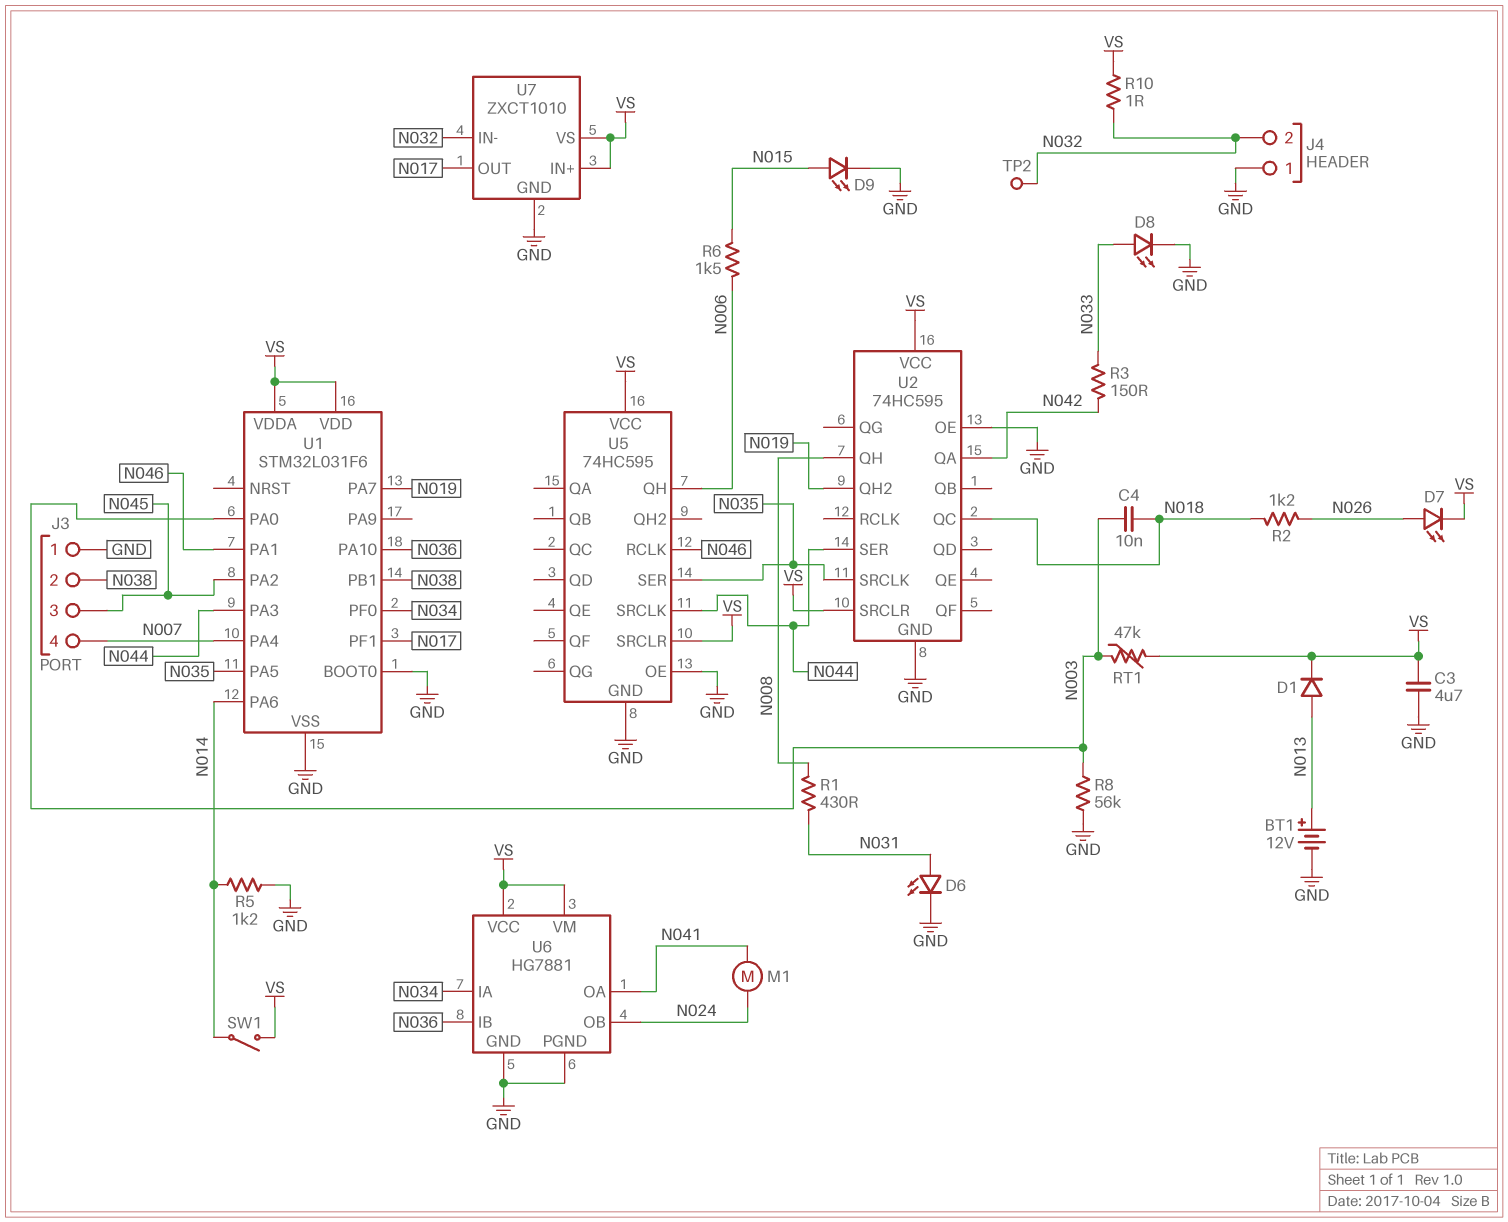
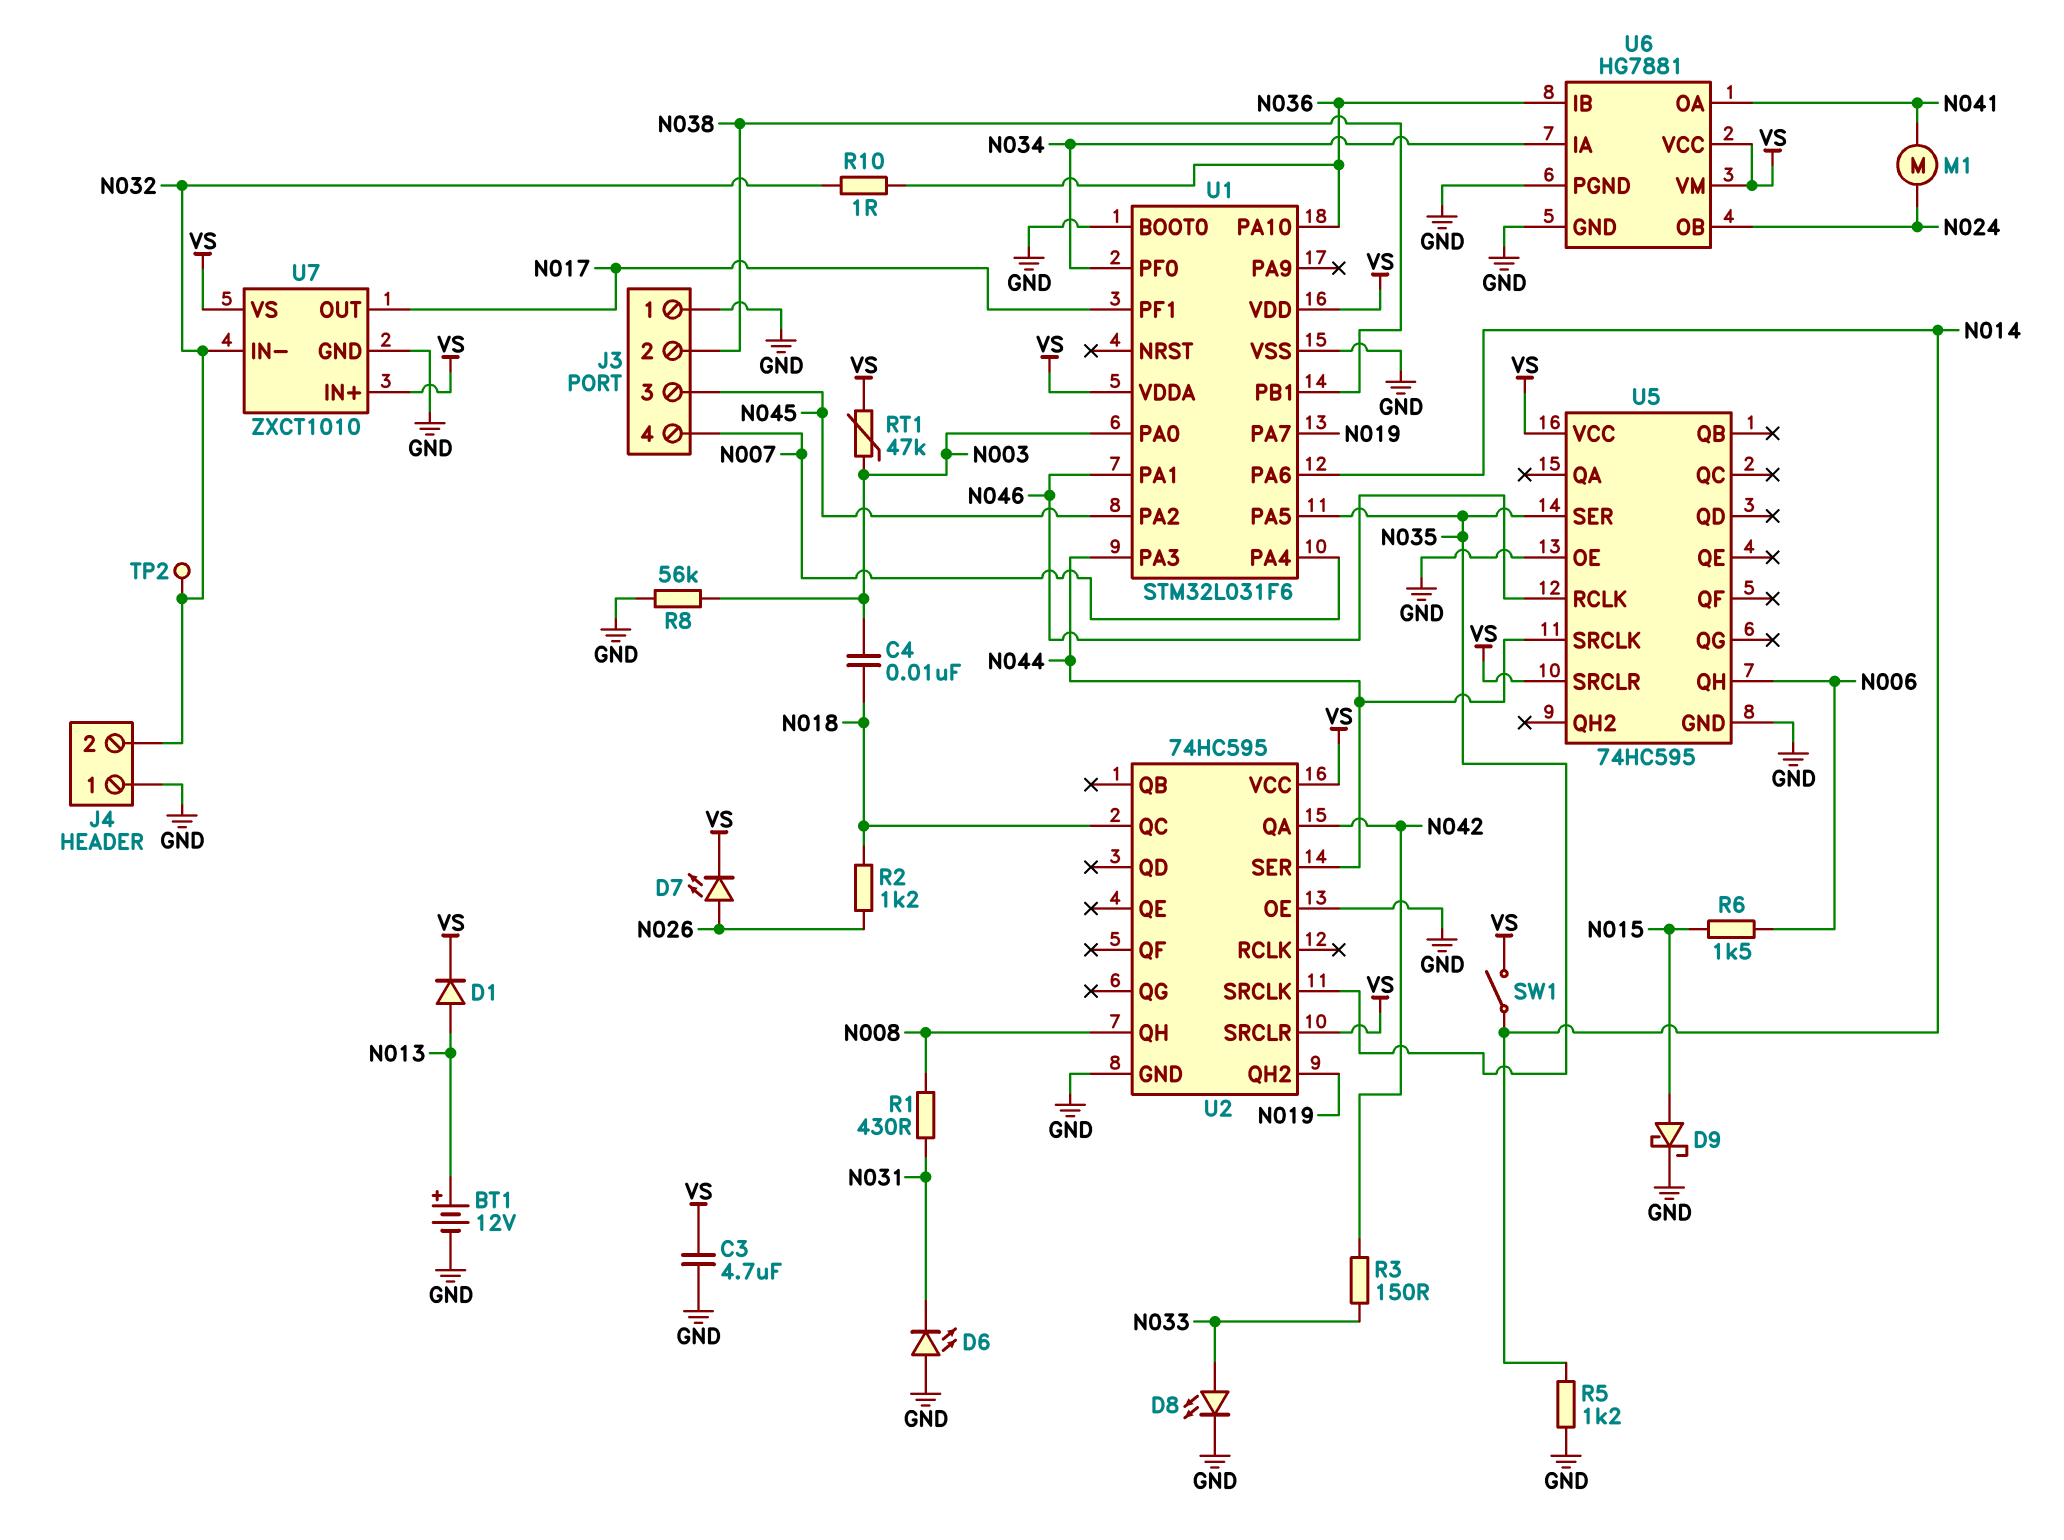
D6: LED (A N031, K GND) -> LED (A GND, K N031)
D9: LED (A N015, K GND) -> schottky (A N015, K GND)
R10: 1 (N032, VS) -> 1 (N032, N036)

